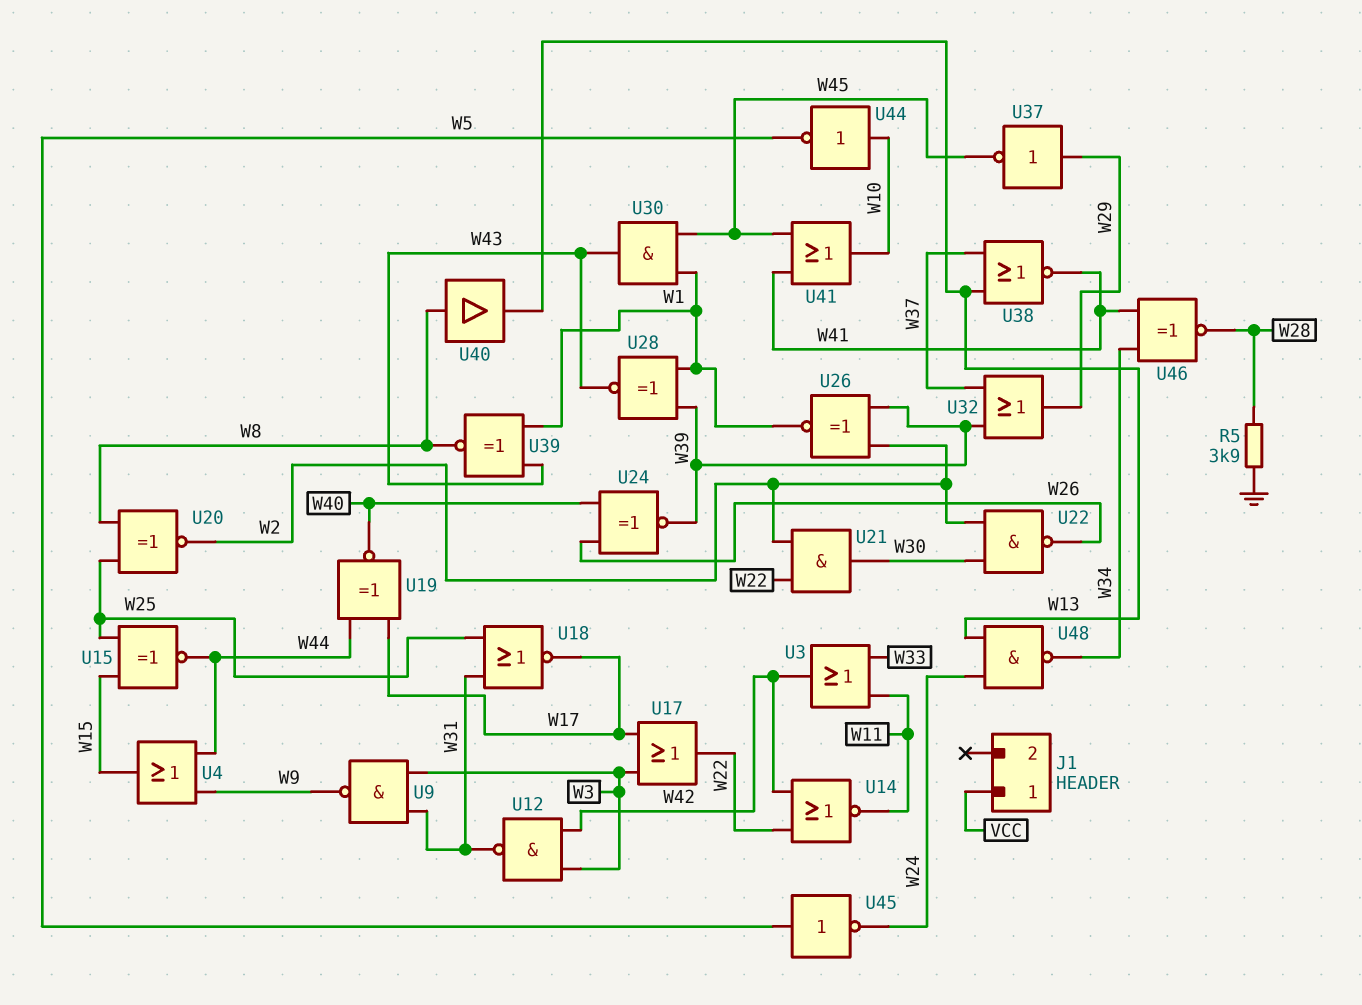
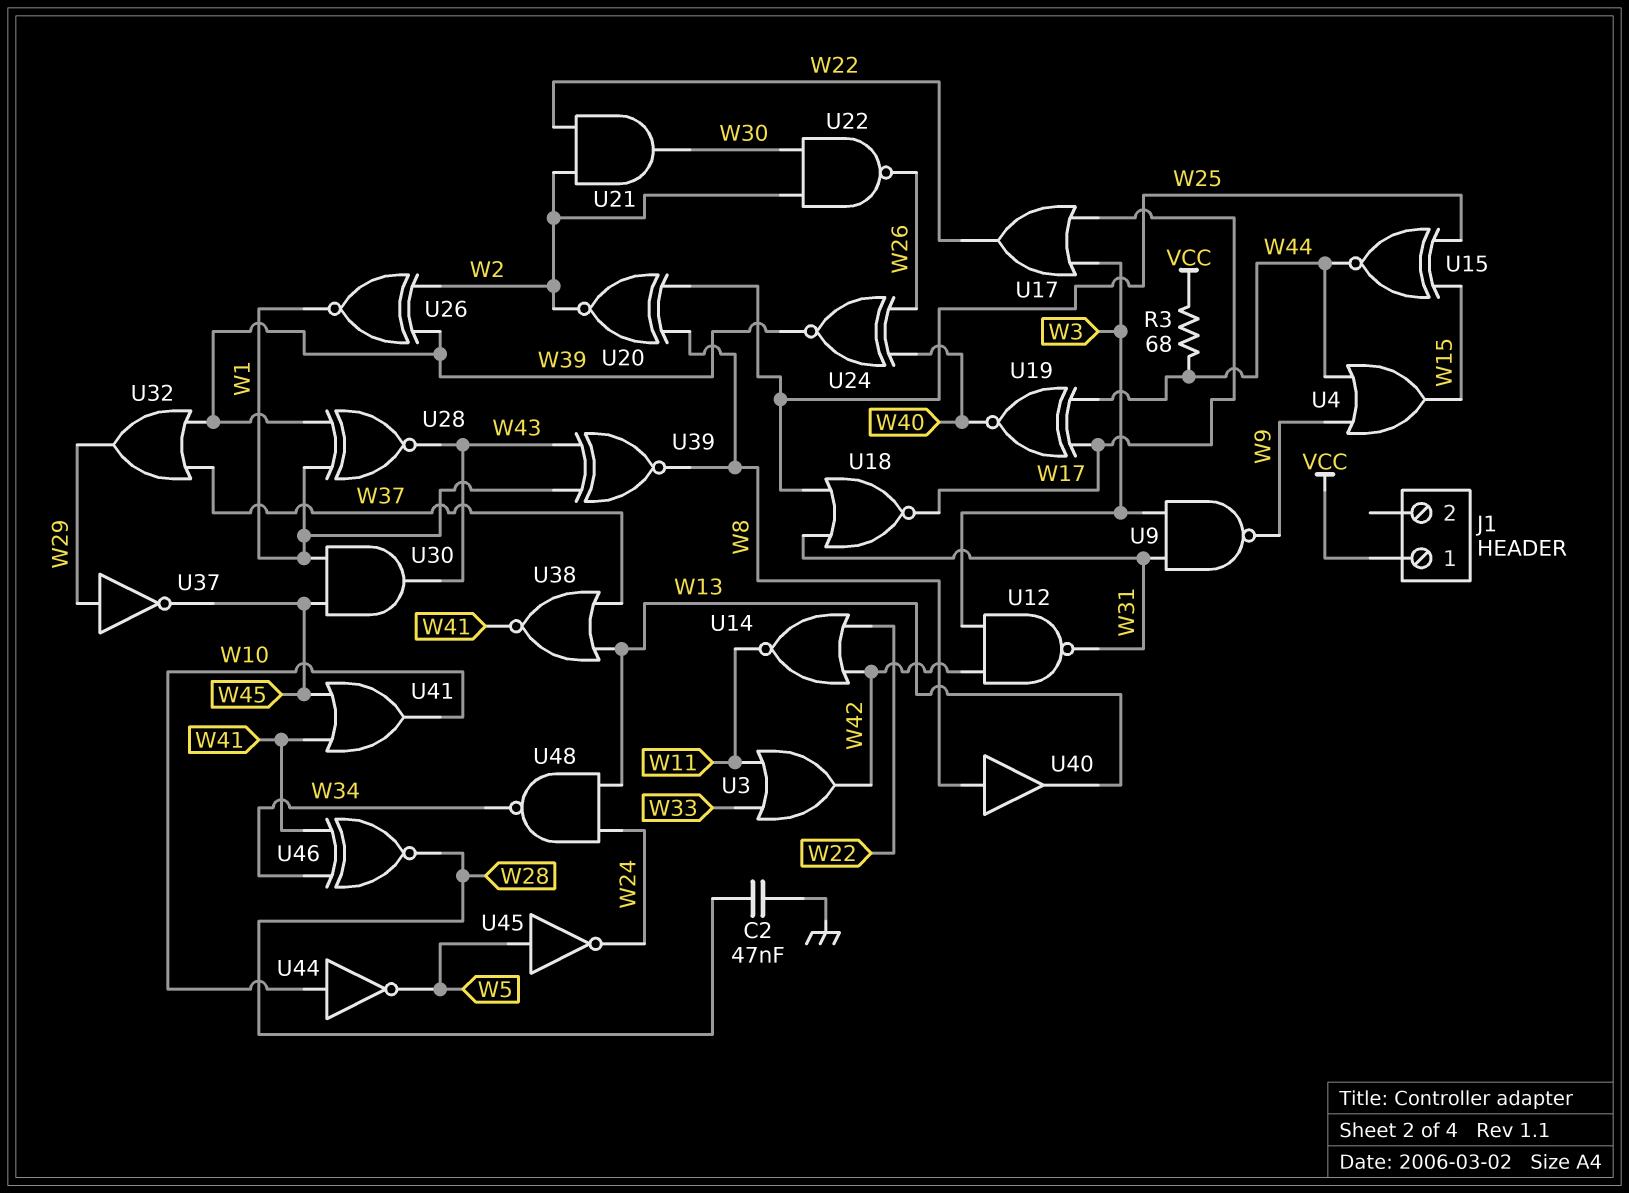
C2: none -> 47nF (GND, W28)
R3: none -> 68 (VCC, W44)
R5: 3.9k (GND, W28) -> none

